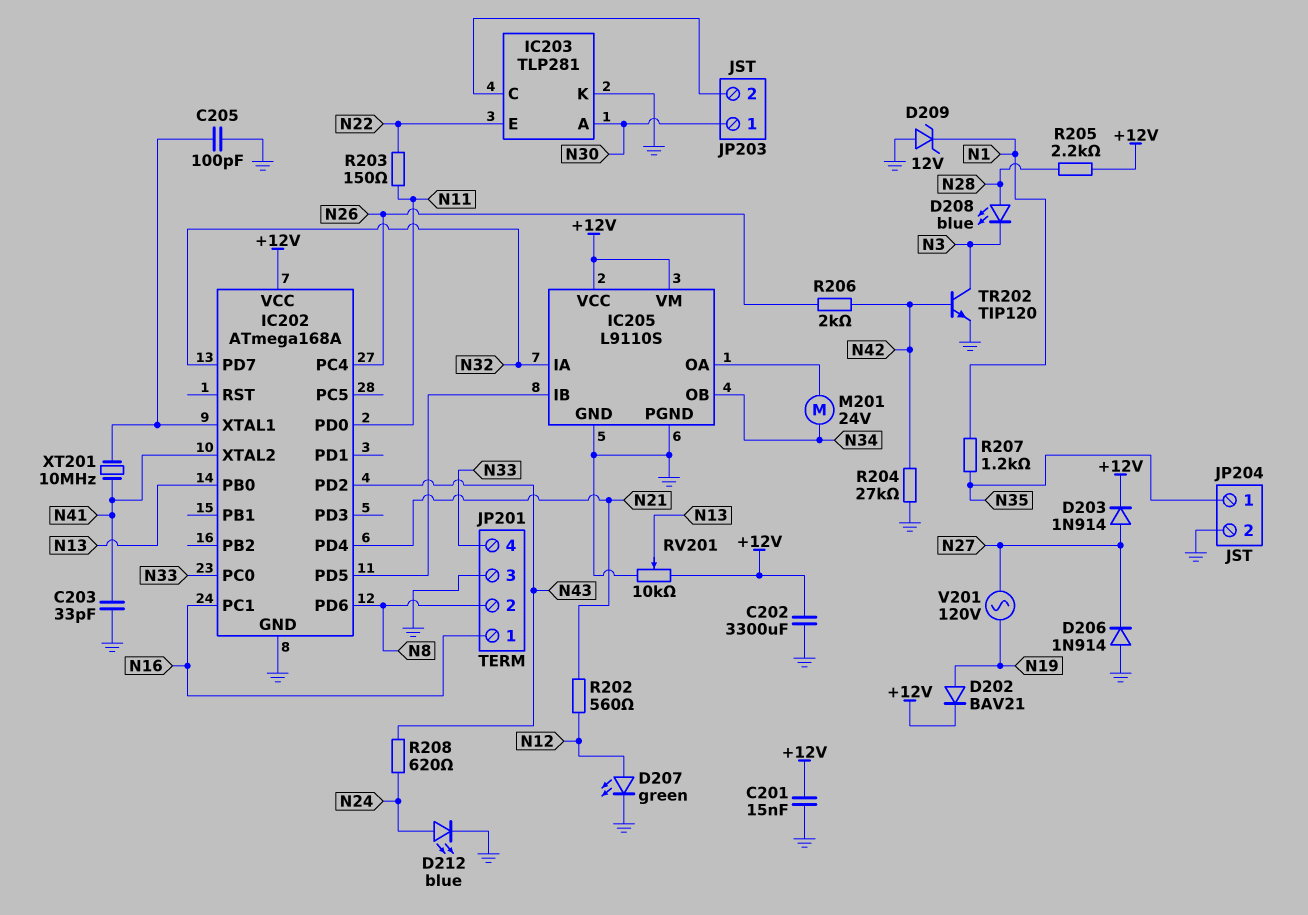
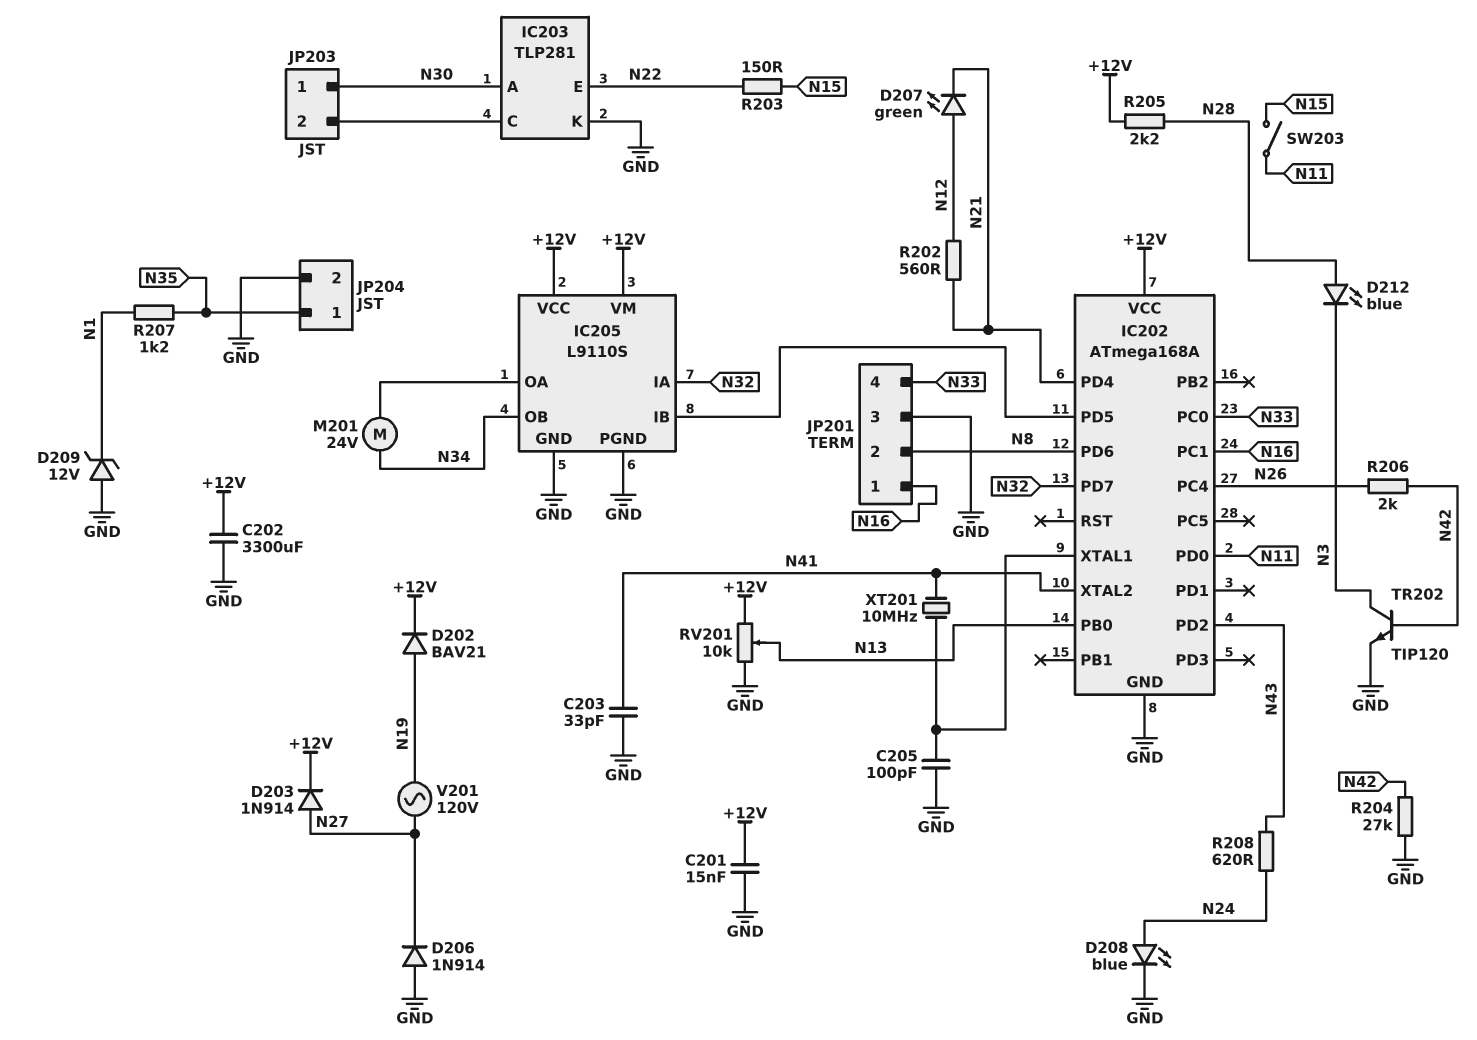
D207: LED green (A N12, K GND) -> LED green (A N12, K N21)
D208: LED blue (A N28, K N3) -> LED blue (A N24, K GND)
D212: LED blue (A N24, K GND) -> LED blue (A N28, K N3)
R203: 150 (N11, N22) -> 150 (N15, N22)
SW203: none -> switch (N11, N15)

